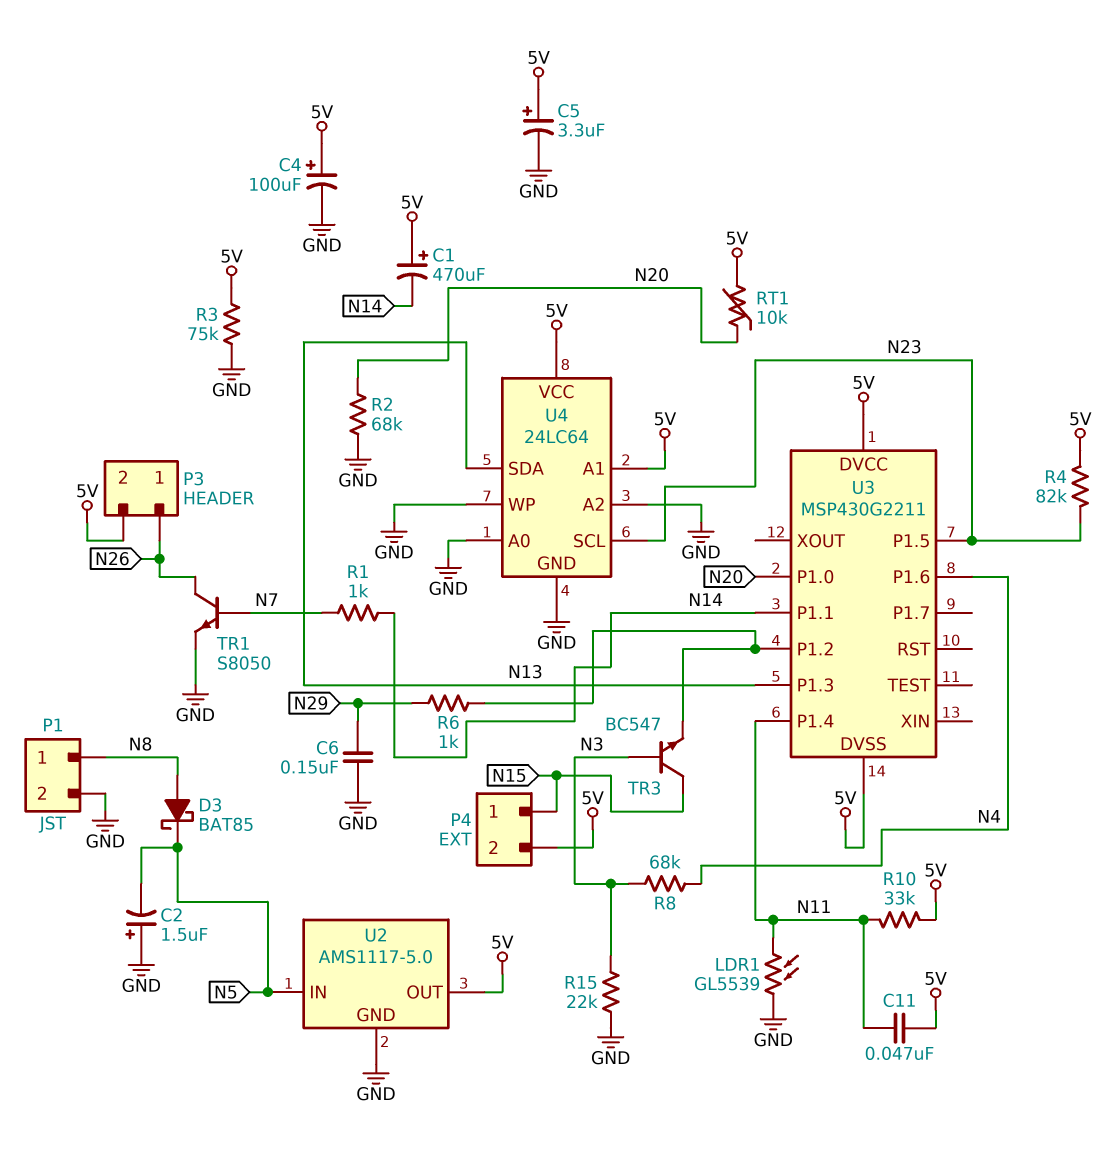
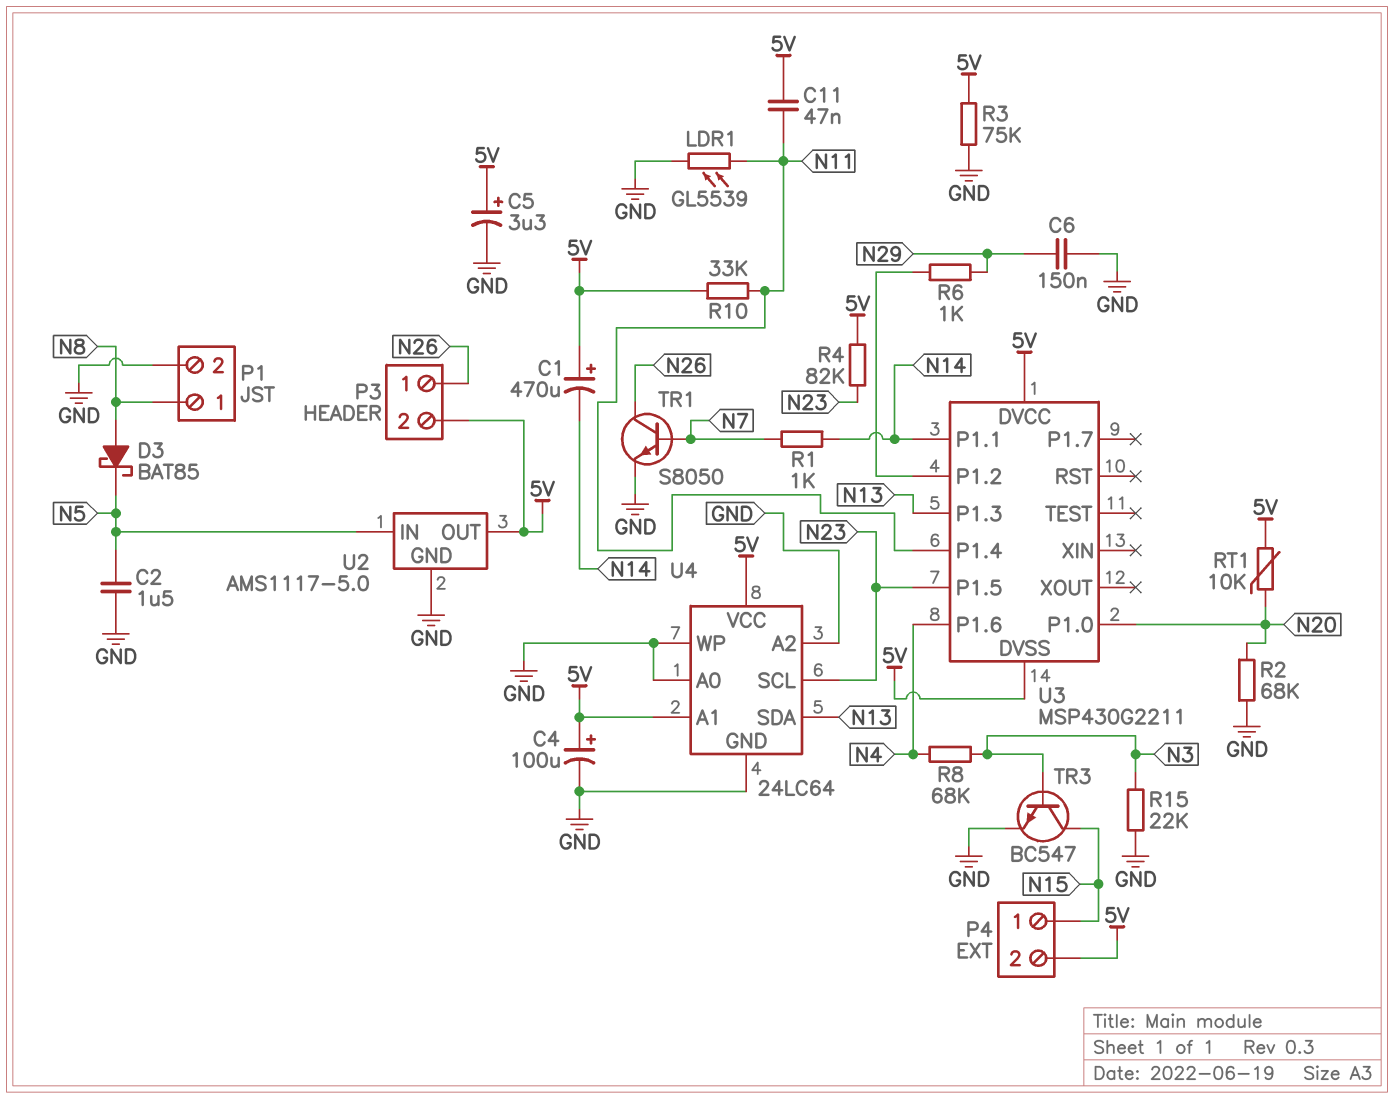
C2: 1.5uF (plus GND, minus N5) -> 1.5uF (GND, N5)
TR3: NPN BC547 (B N3, C N15, E U3/P1.2) -> NPN BC547 (B N3, C N15, E GND)

